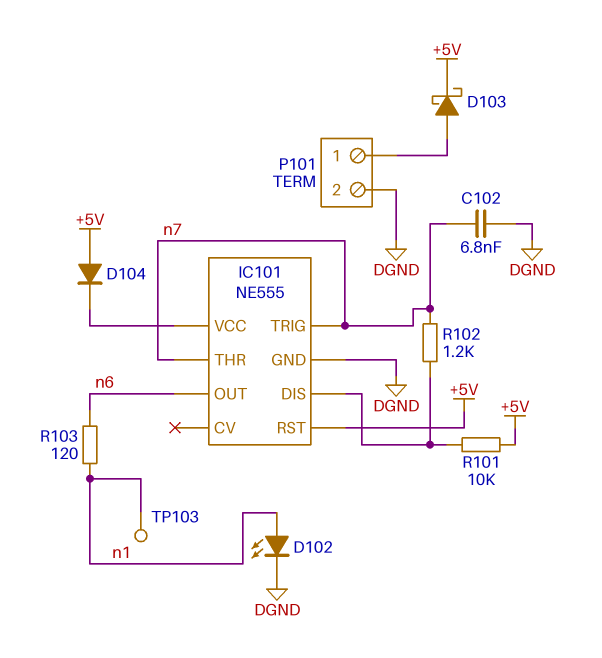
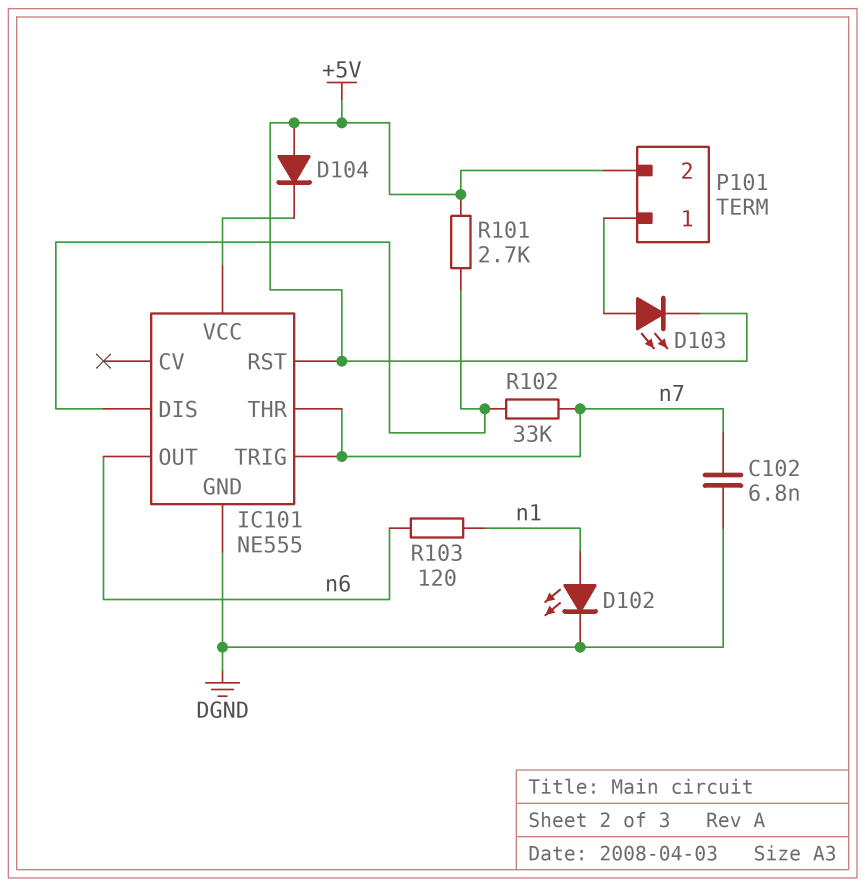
D103: schottky (A P101/1, K +5V) -> LED (A P101/1, K +5V)
P101 pin 2: DGND -> +5V
R101: 10k (+5V, IC101/DIS) -> 2.7k (+5V, IC101/DIS)
R102: 1.2k (IC101/DIS, n7) -> 33k (IC101/DIS, n7)
TP103: test point (n1) -> none

